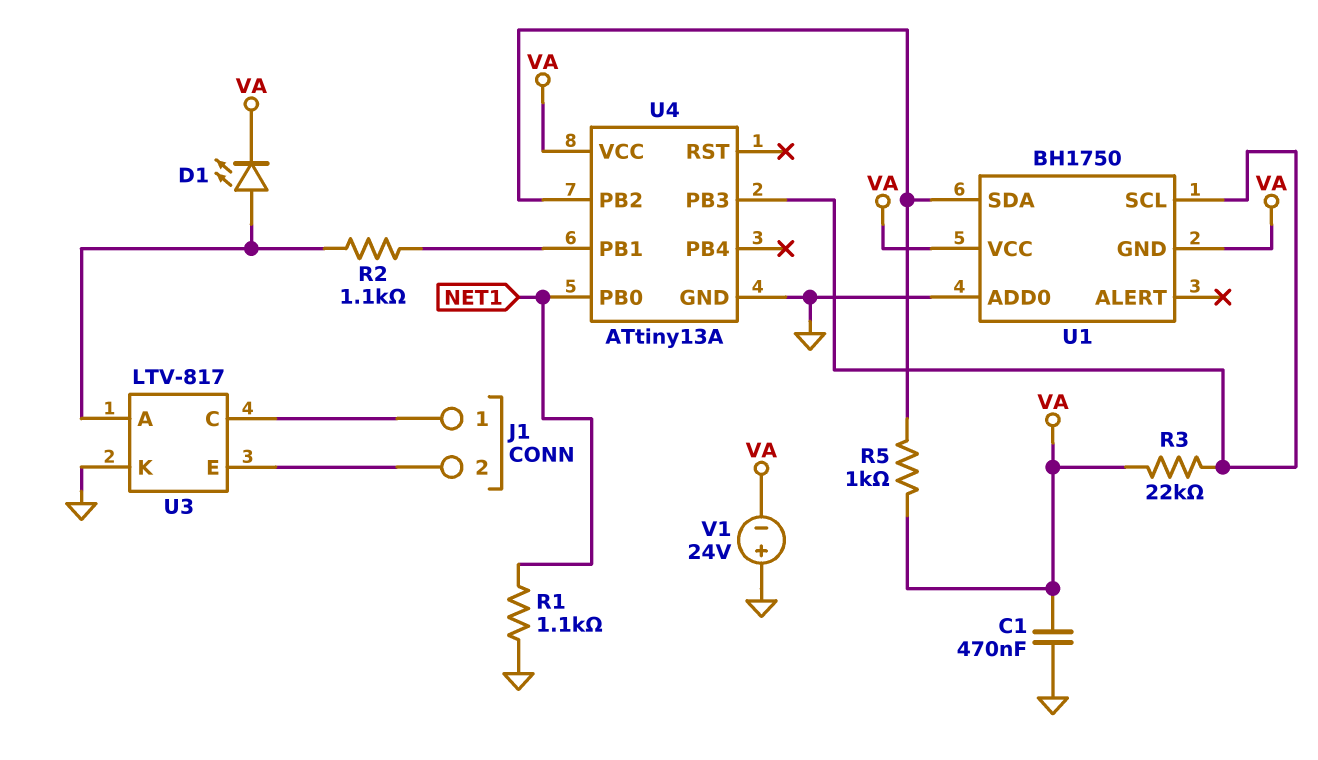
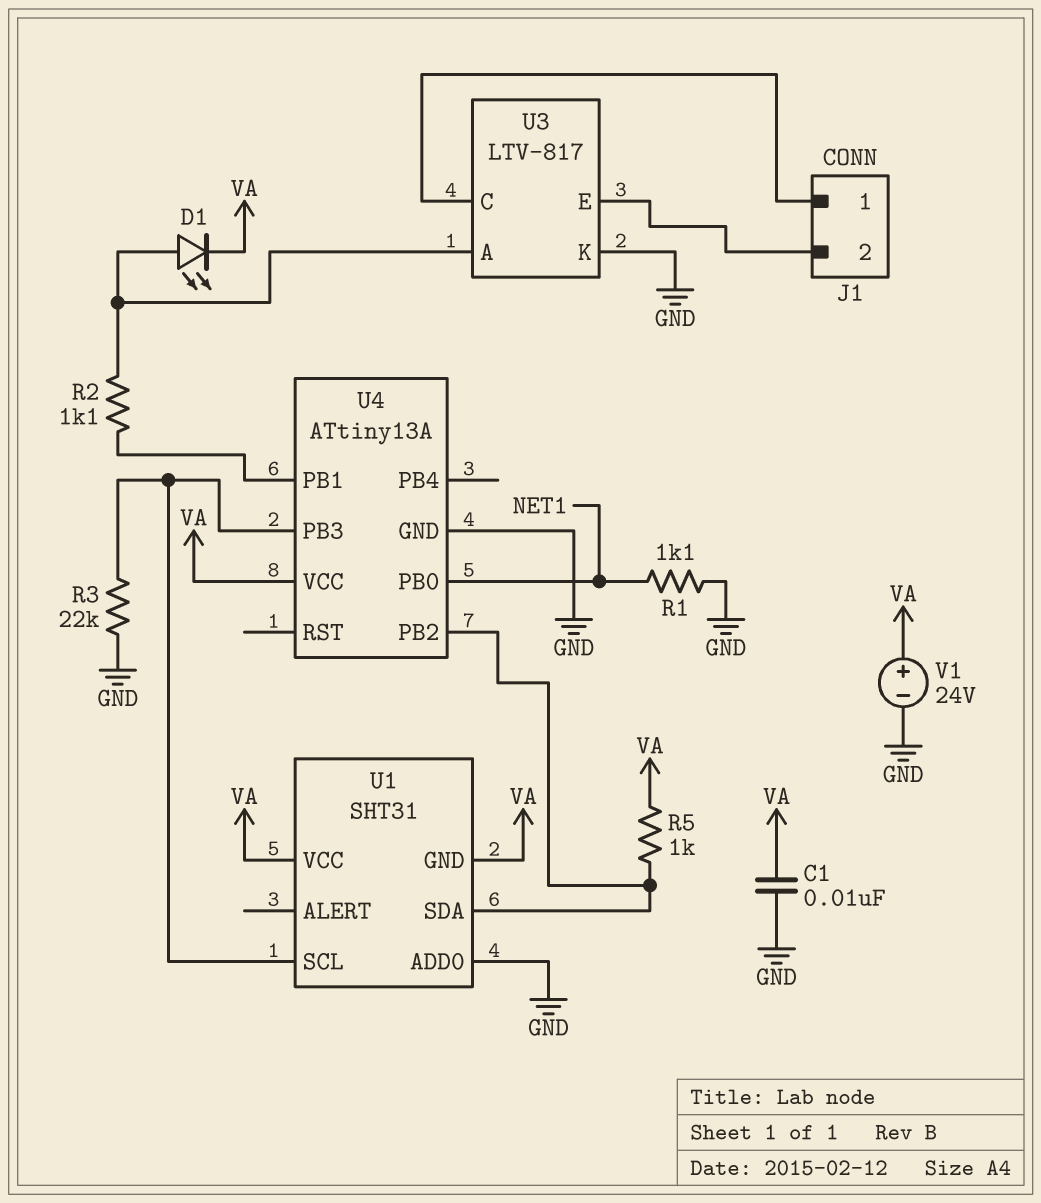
C1: 470nF (GND, VA) -> 10nF (GND, VA)
R3: 22k (U1/SCL, VA) -> 22k (GND, U1/SCL)
U1: BH1750 -> SHT31
V1: 24V (plus GND, minus VA) -> 24V (plus VA, minus GND)

